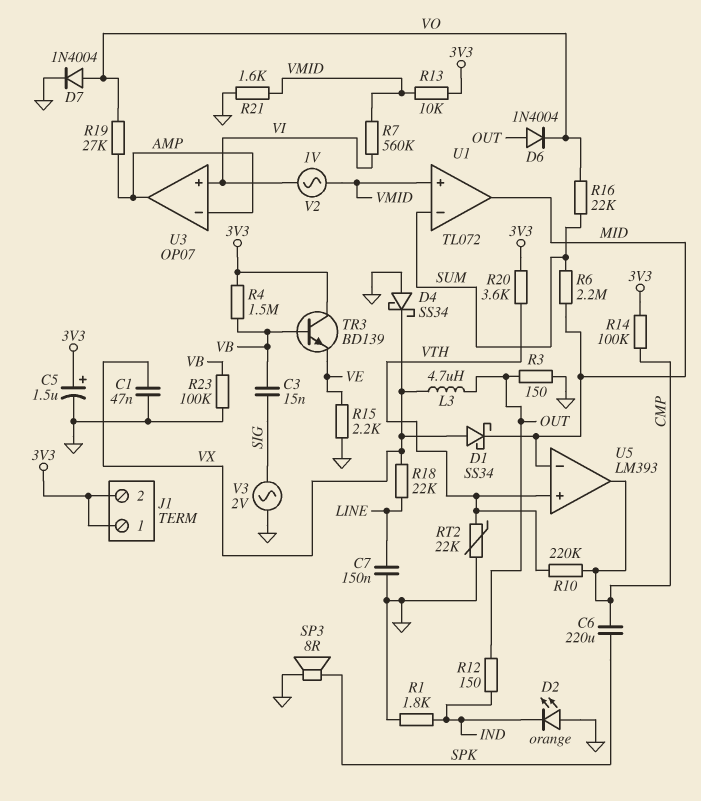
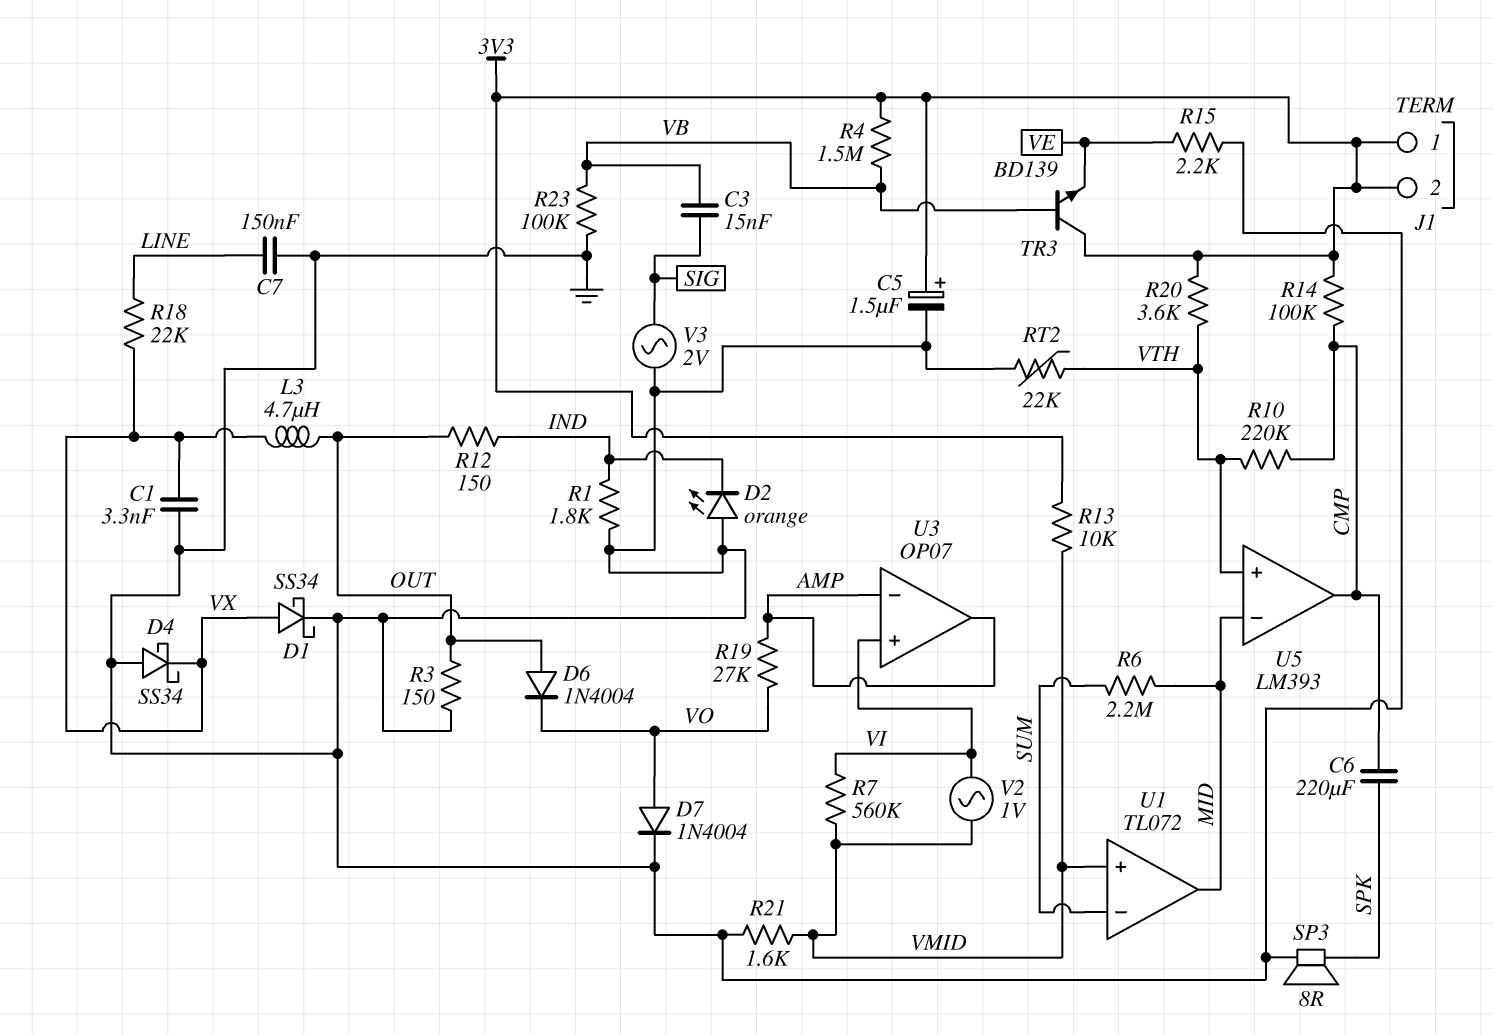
C1: 47nF (GND, VX) -> 3.3nF (GND, VX)
D1: schottky SS34 (A VX, K MID) -> schottky SS34 (A VX, K GND)
R16: 22k (SUM, VO) -> none

